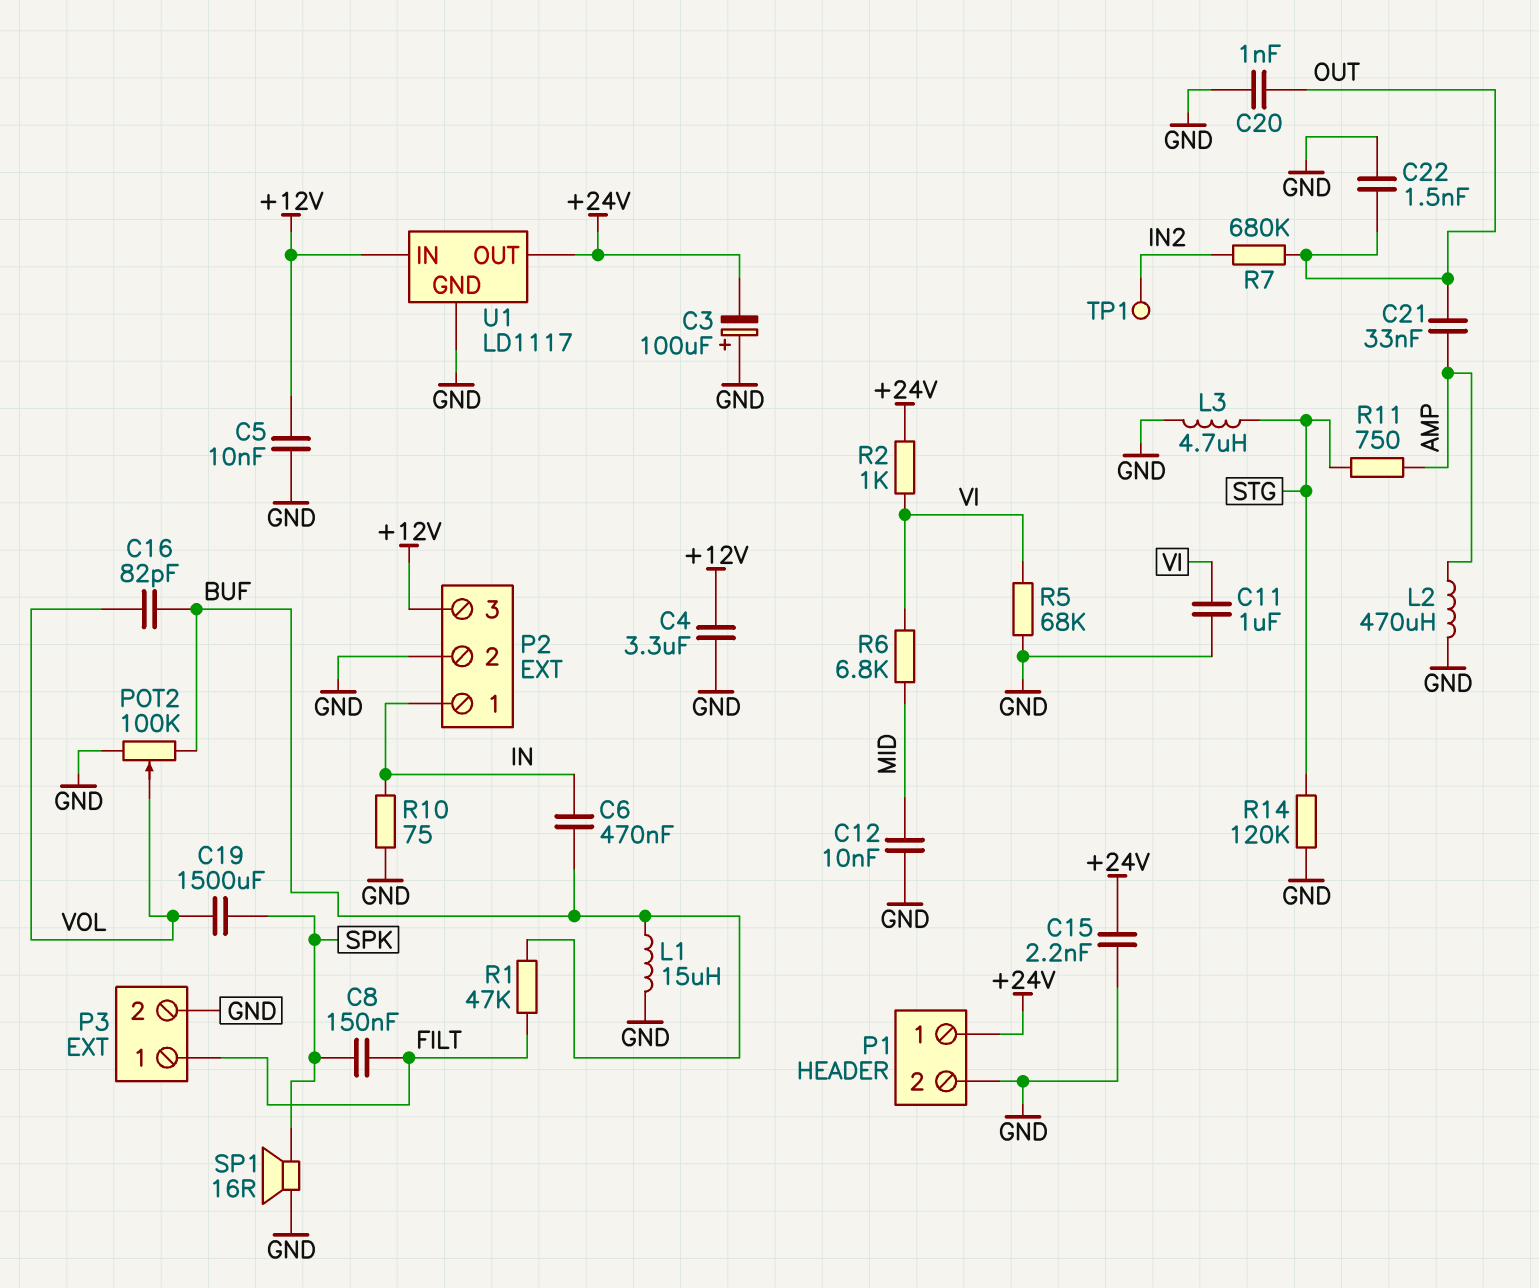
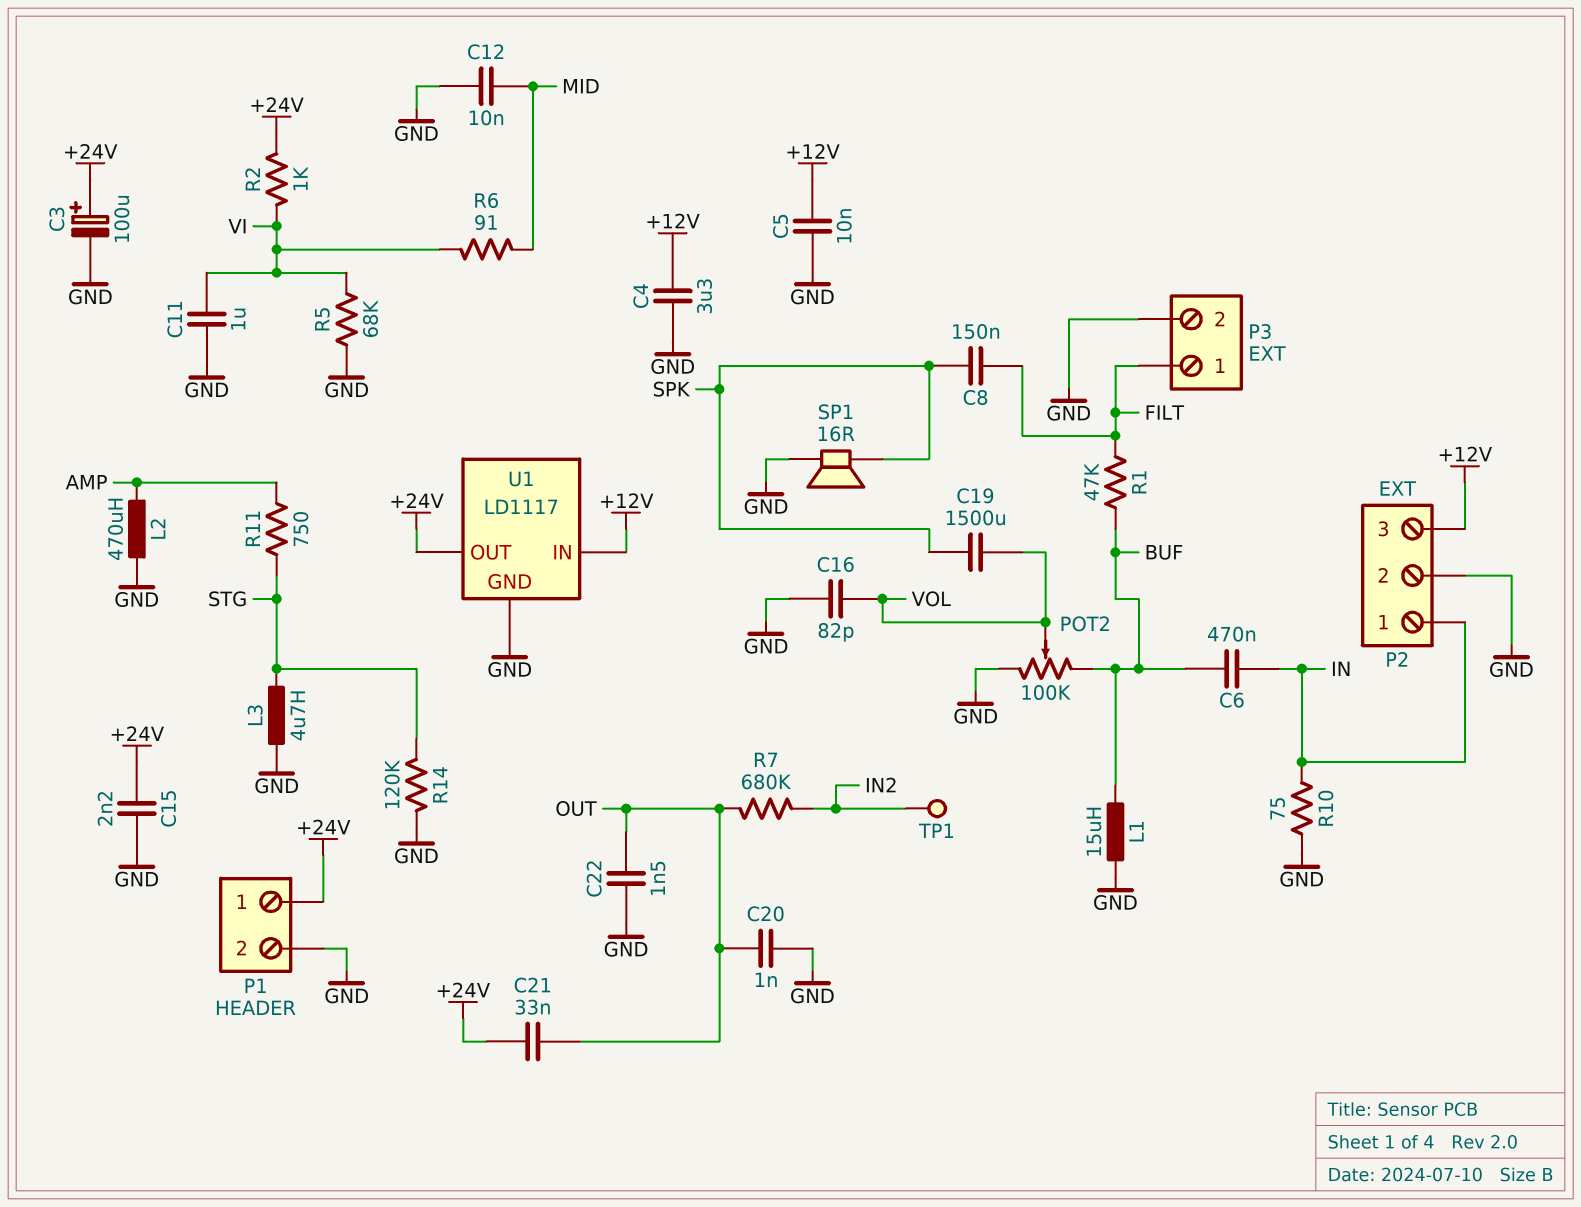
C3: 100uF (plus GND, minus +24V) -> 100uF (plus +24V, minus GND)
C16: 82pF (BUF, VOL) -> 82pF (GND, VOL)
C21: 33nF (AMP, OUT) -> 33nF (+24V, OUT)
R6: 6.8k (MID, VI) -> 91 (MID, VI)

